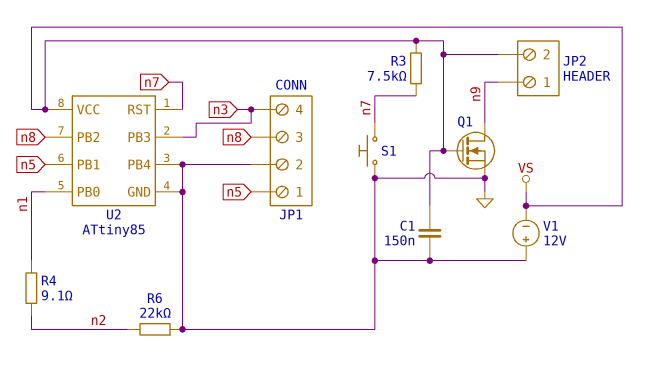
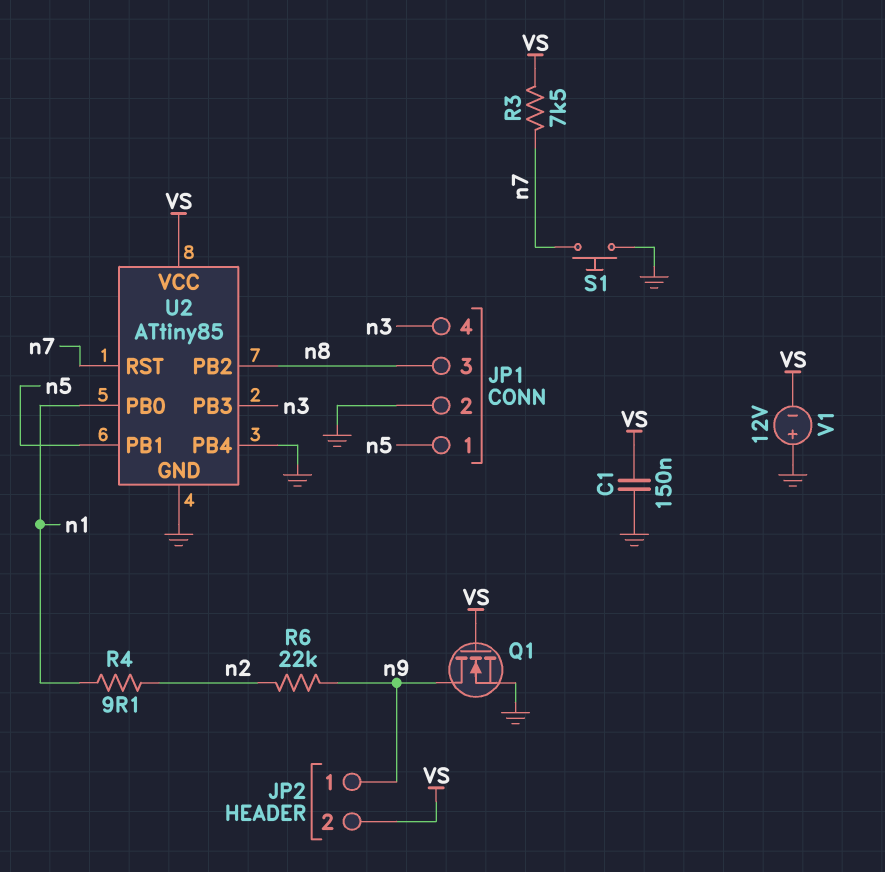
R6: 22k (GND, n2) -> 22k (n2, n9)

